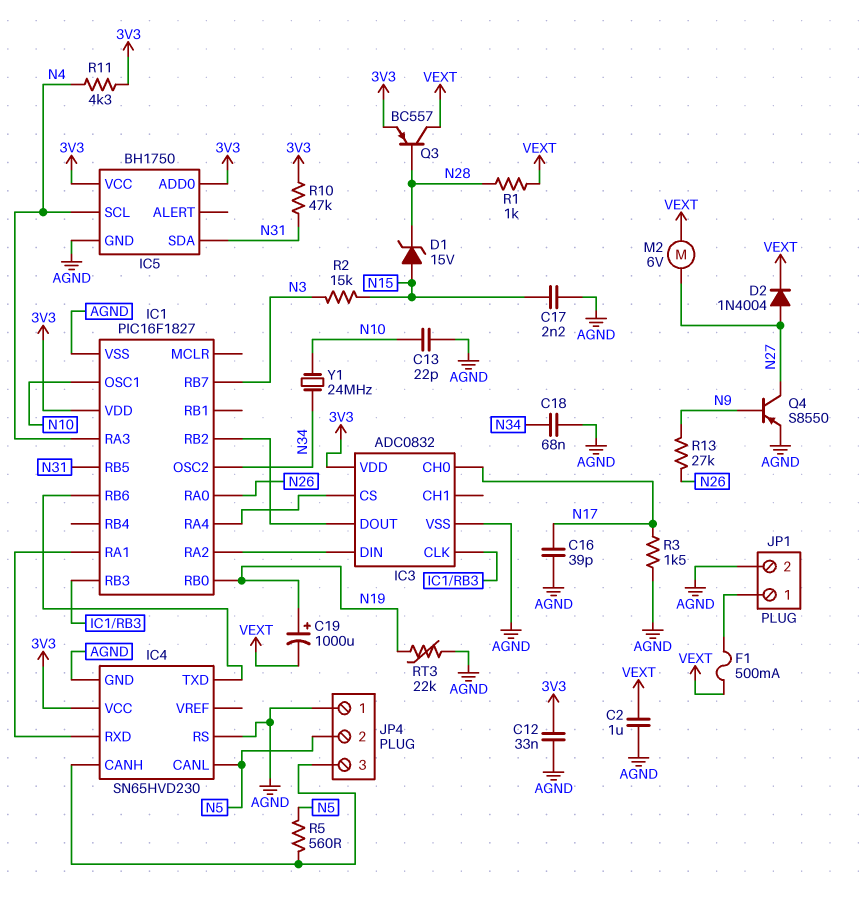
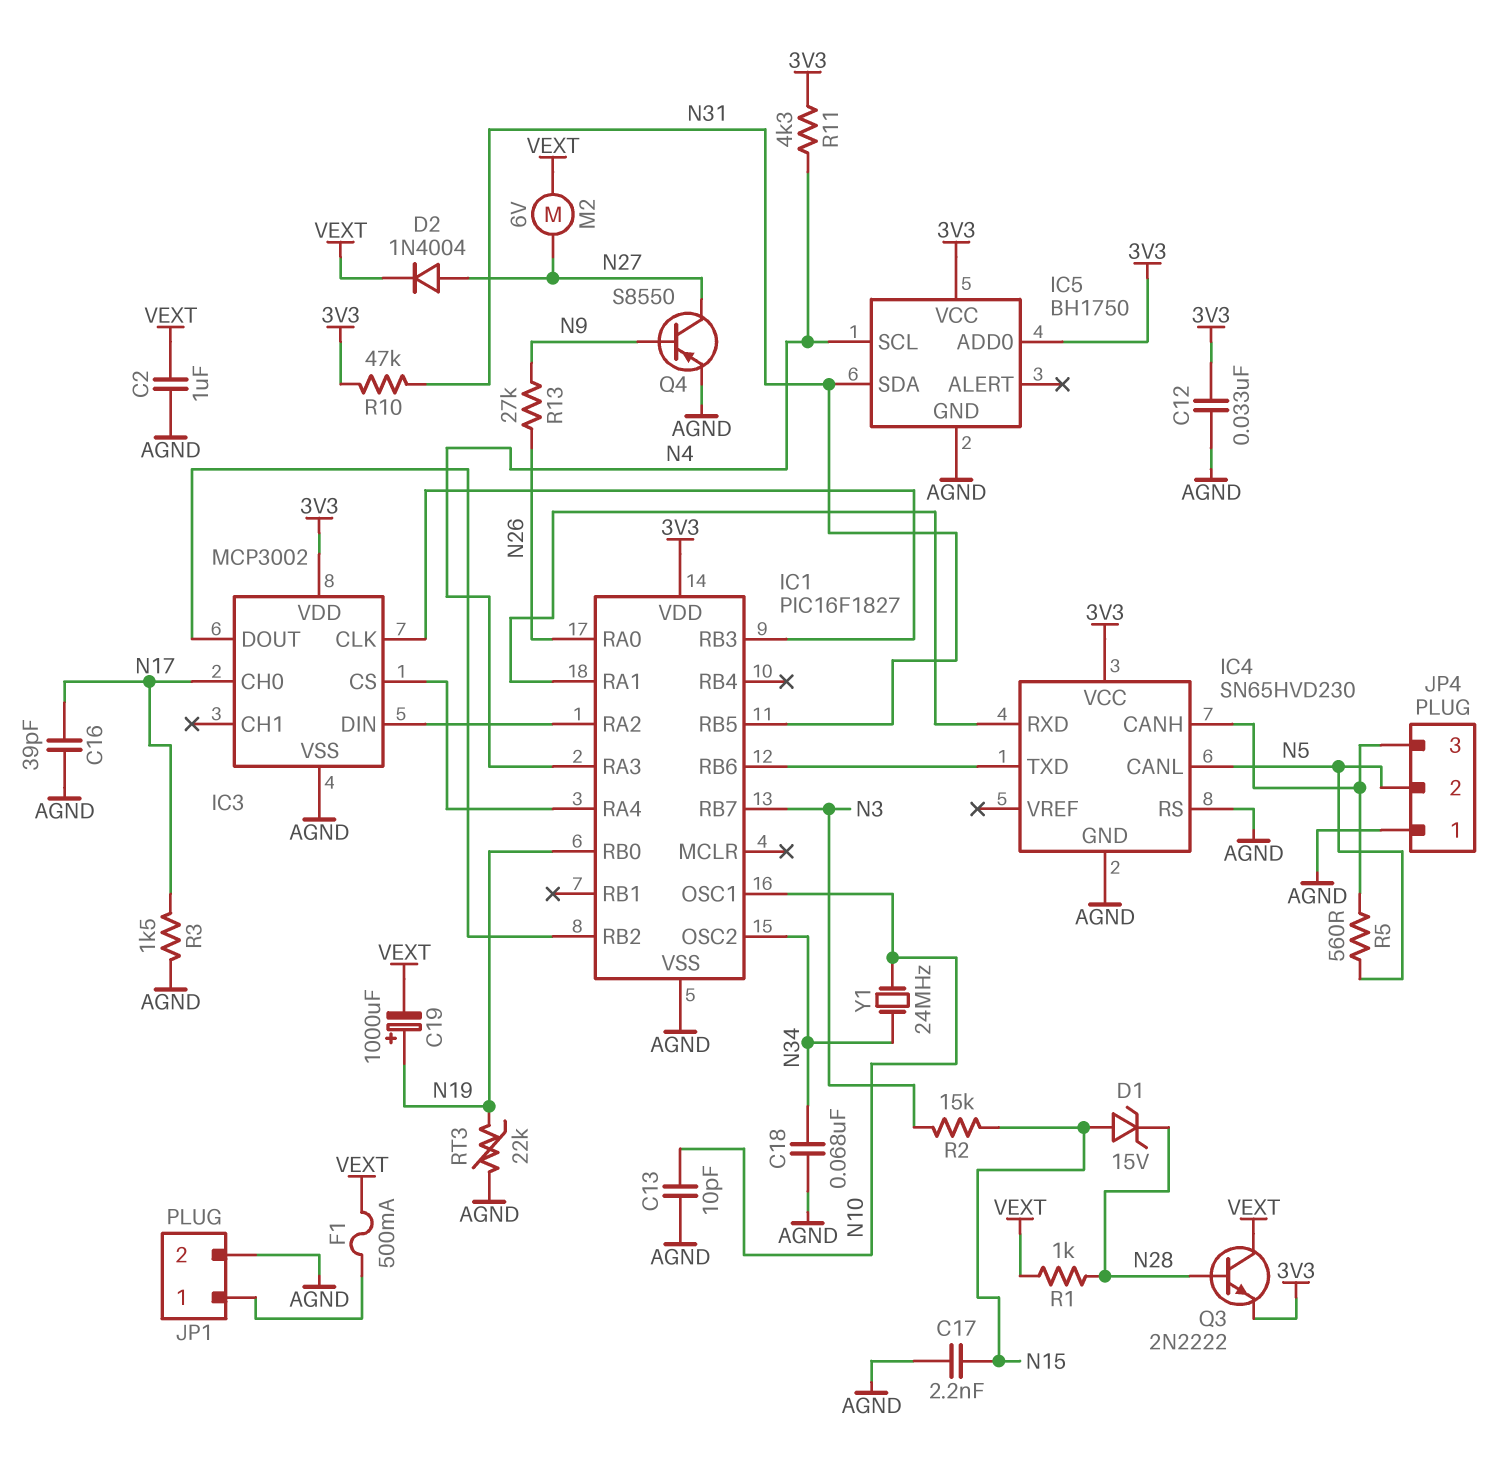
C13: 22pF (AGND, N10) -> 10pF (AGND, N10)
IC3: ADC0832 -> MCP3002
Q3: PNP BC557 (B N28, C VEXT, E 3V3) -> NPN 2N2222 (B N28, C VEXT, E 3V3)

